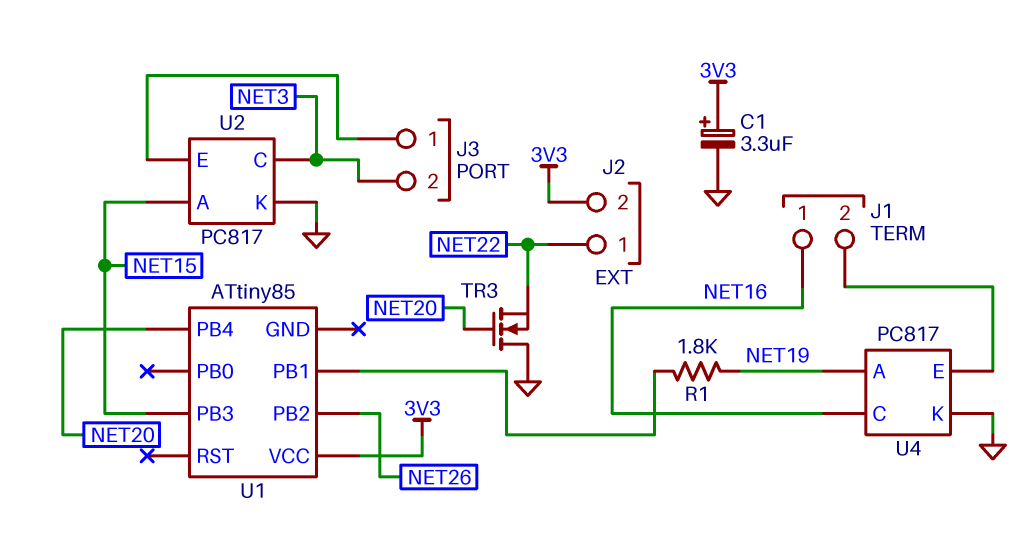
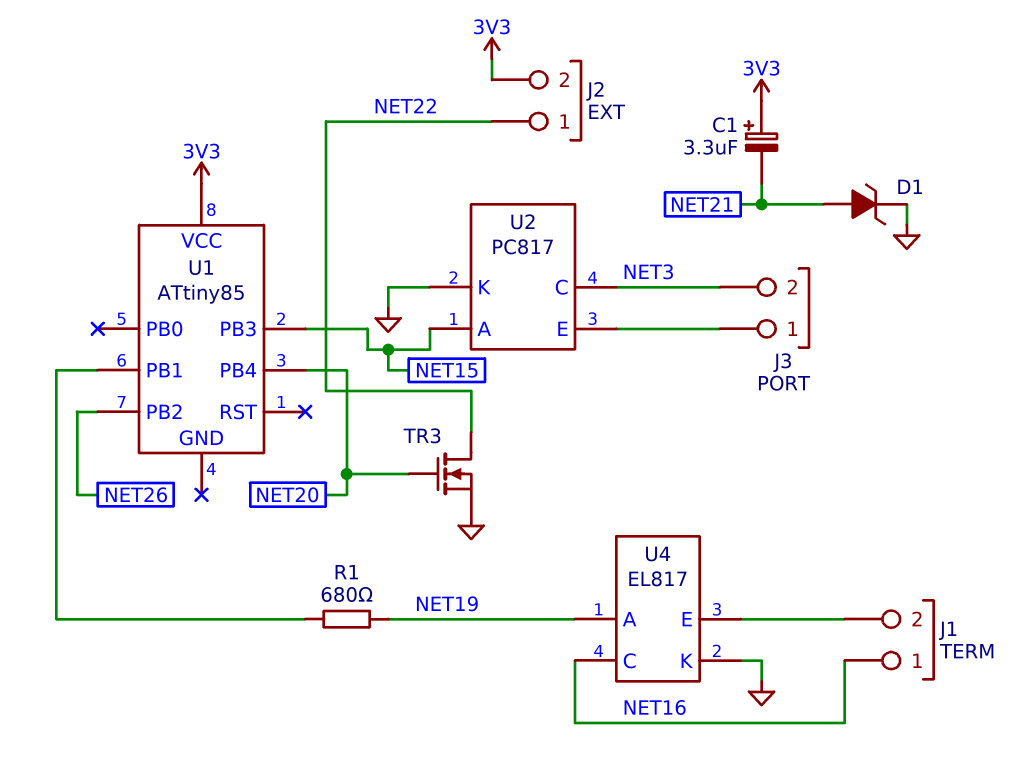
C1: 3.3uF (plus 3V3, minus GND) -> 3.3uF (plus 3V3, minus NET21)
D1: none -> zener (A NET21, K GND)
R1: 1.8k (NET19, U1/PB1) -> 680 (NET19, U1/PB1)
TR3: NMOS (G NET20, D GND, S NET22) -> NMOS (G NET20, D NET22, S GND)
U4: PC817 -> EL817

